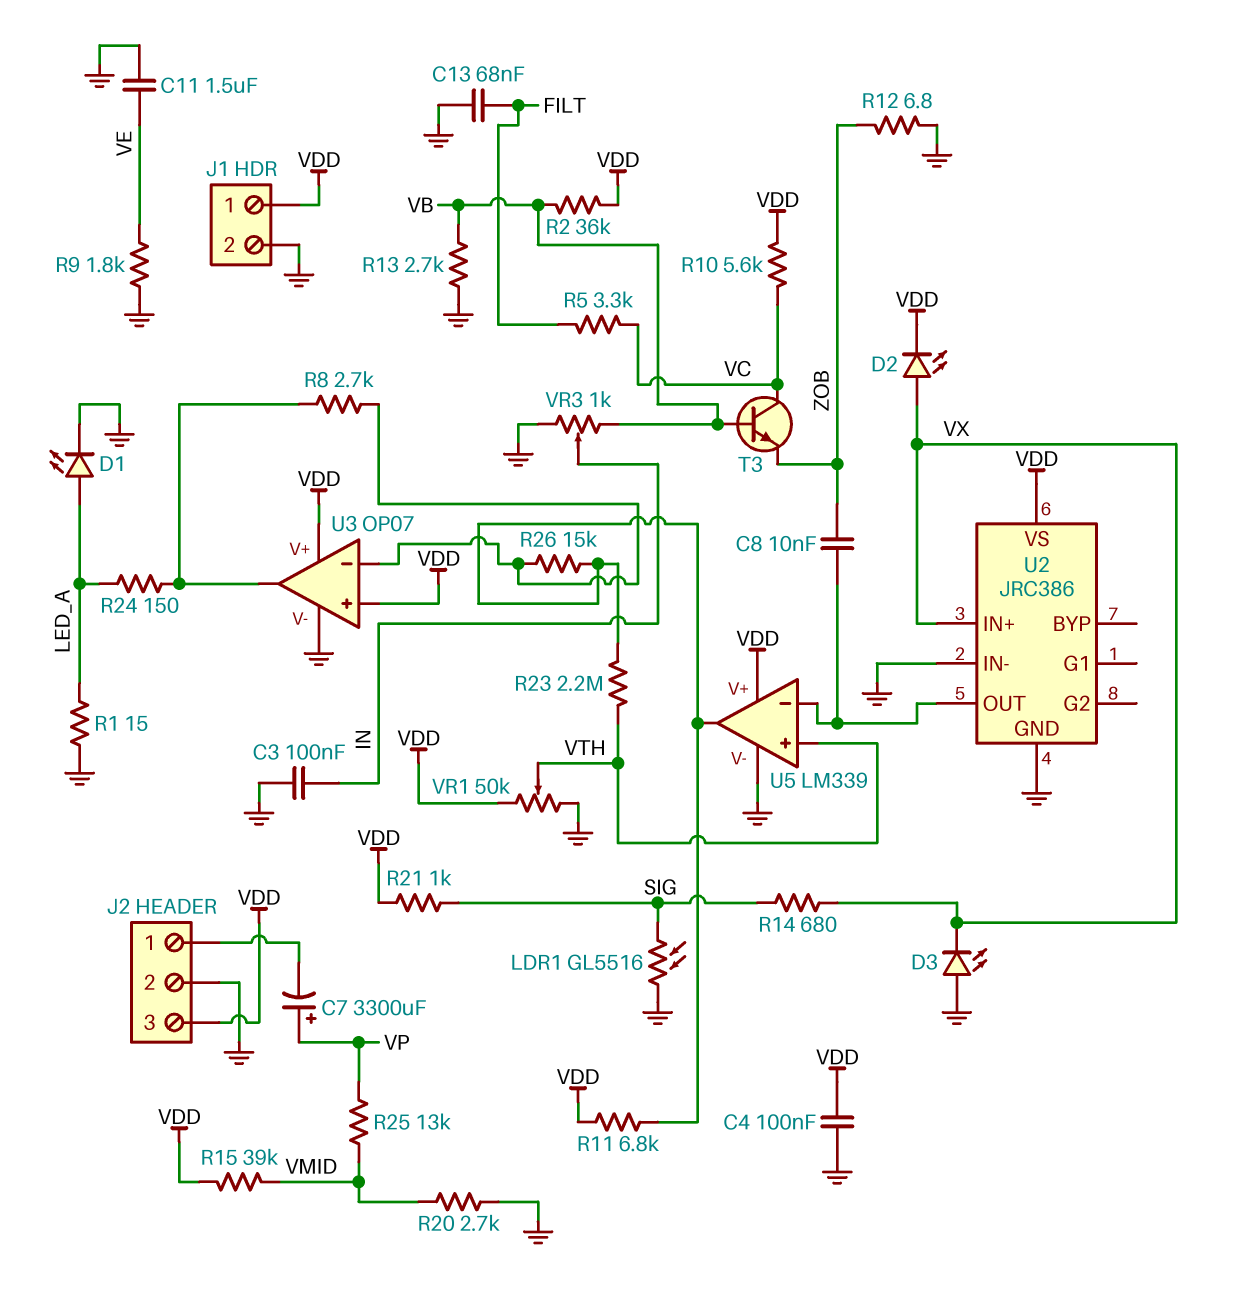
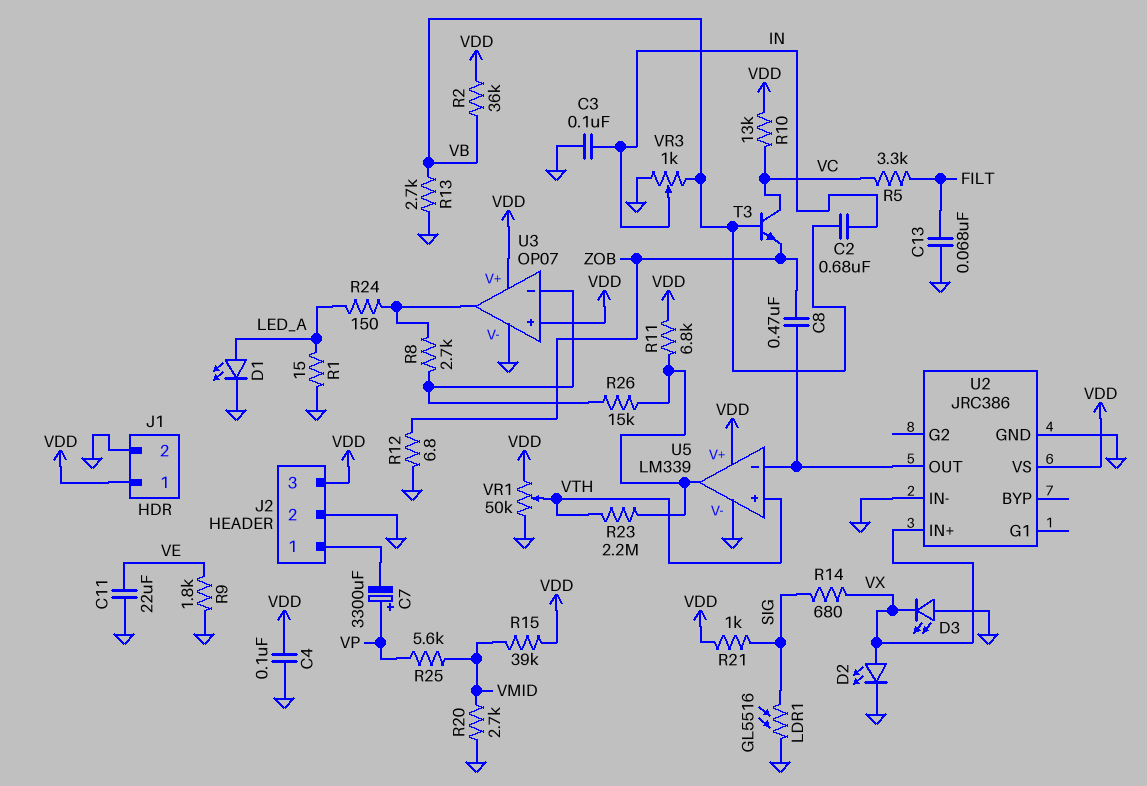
C2: none -> 680nF (IN, VB)
C8: 10nF (U2/OUT, ZOB) -> 470nF (U2/OUT, ZOB)
C11: 1.5uF (GND, VE) -> 22uF (GND, VE)
D2: LED (A VX, K VDD) -> LED (A VX, K GND)
R10: 5.6k (VC, VDD) -> 13k (VC, VDD)
R25: 13k (VMID, VP) -> 5.6k (VMID, VP)

